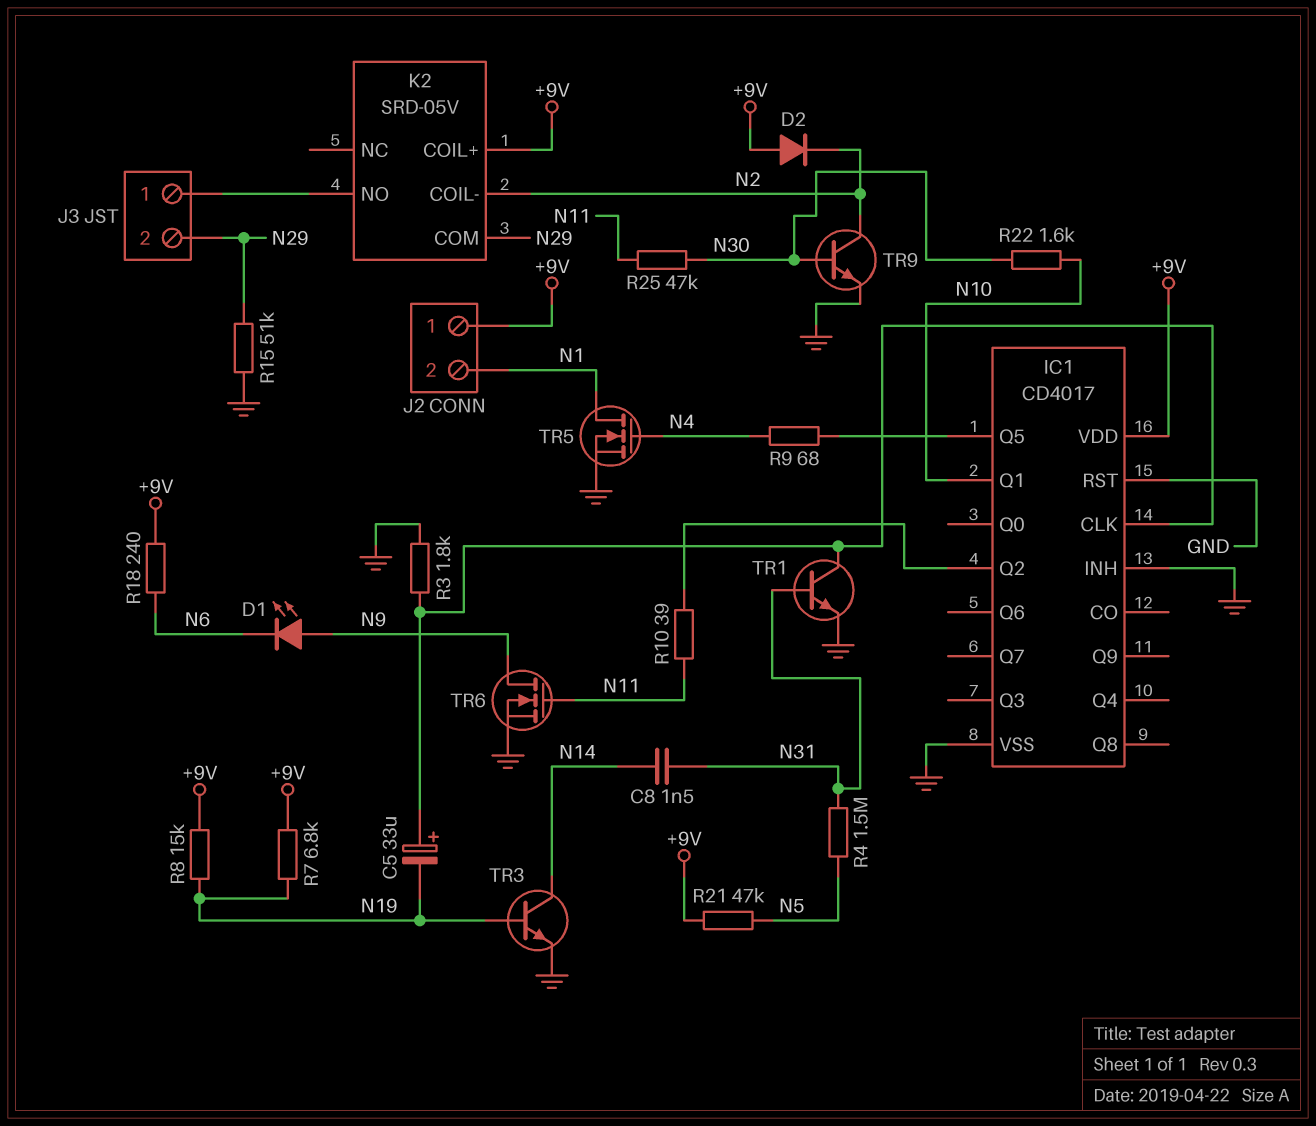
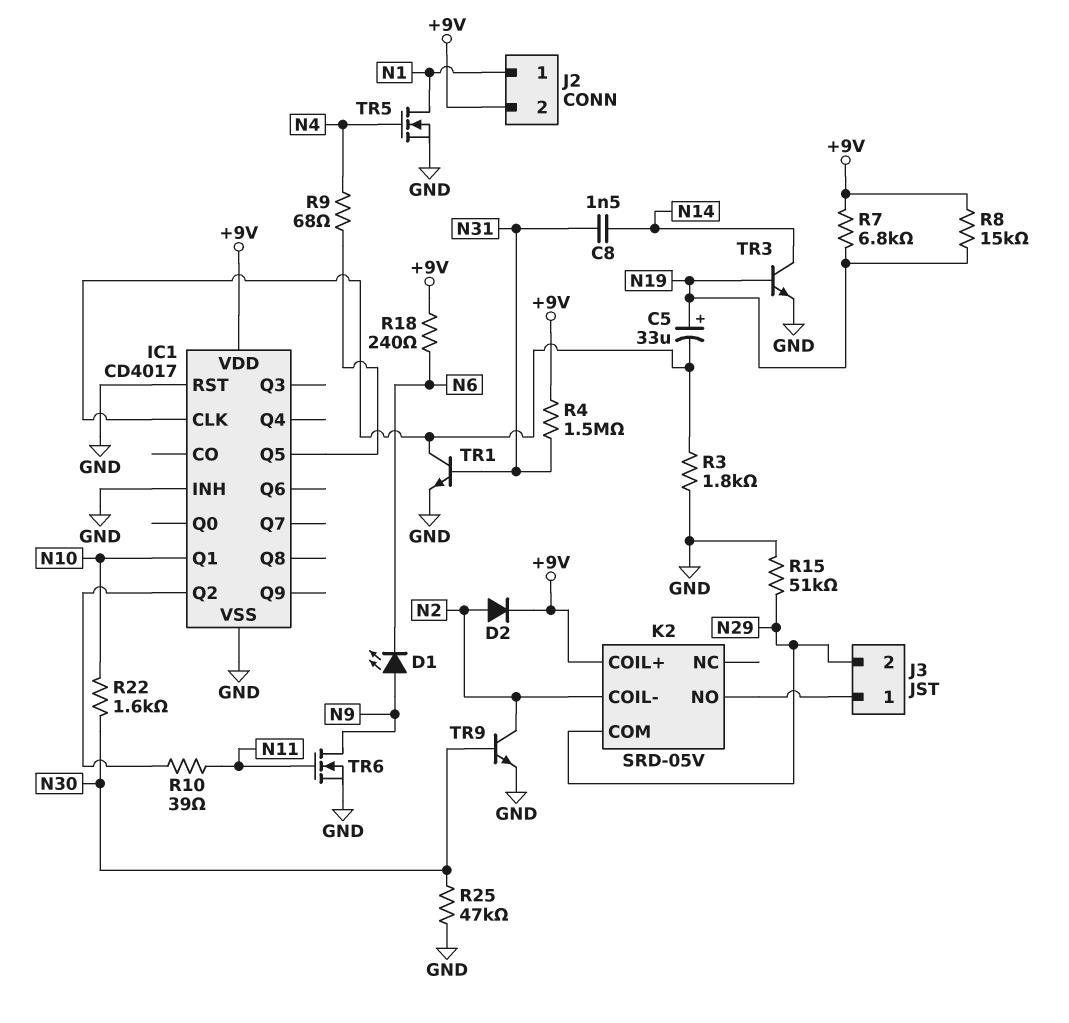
C5: 33uF (plus IC1/CLK, minus N19) -> 33uF (plus N19, minus IC1/CLK)
D2: diode (A +9V, K N2) -> diode (A N2, K +9V)
J2 pin 1: +9V -> N1
J2 pin 2: N1 -> +9V
R4: 1.5M (N5, N31) -> 1.5M (+9V, N31)
R21: 47k (+9V, N5) -> none
R25: 47k (N11, N30) -> 47k (GND, N30)

